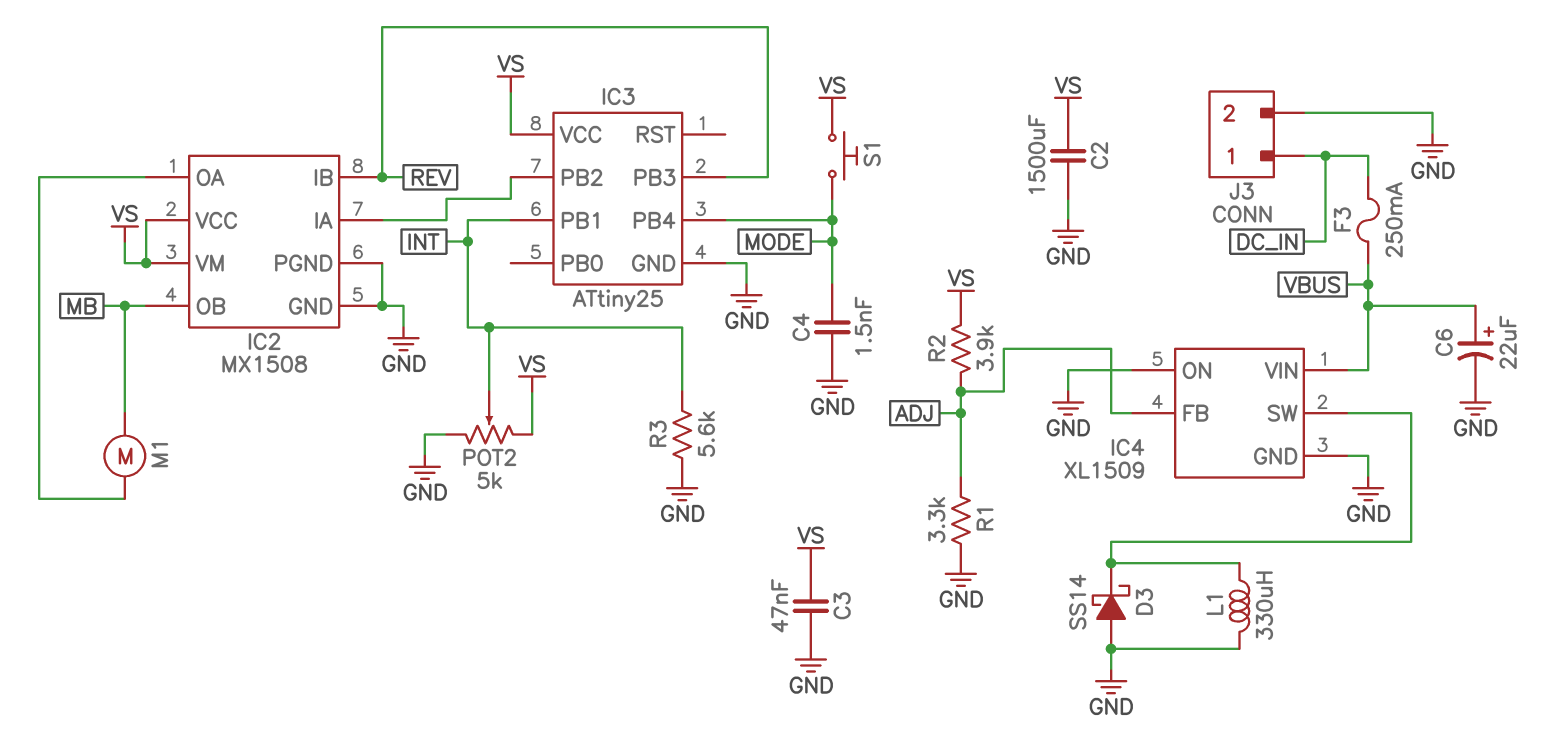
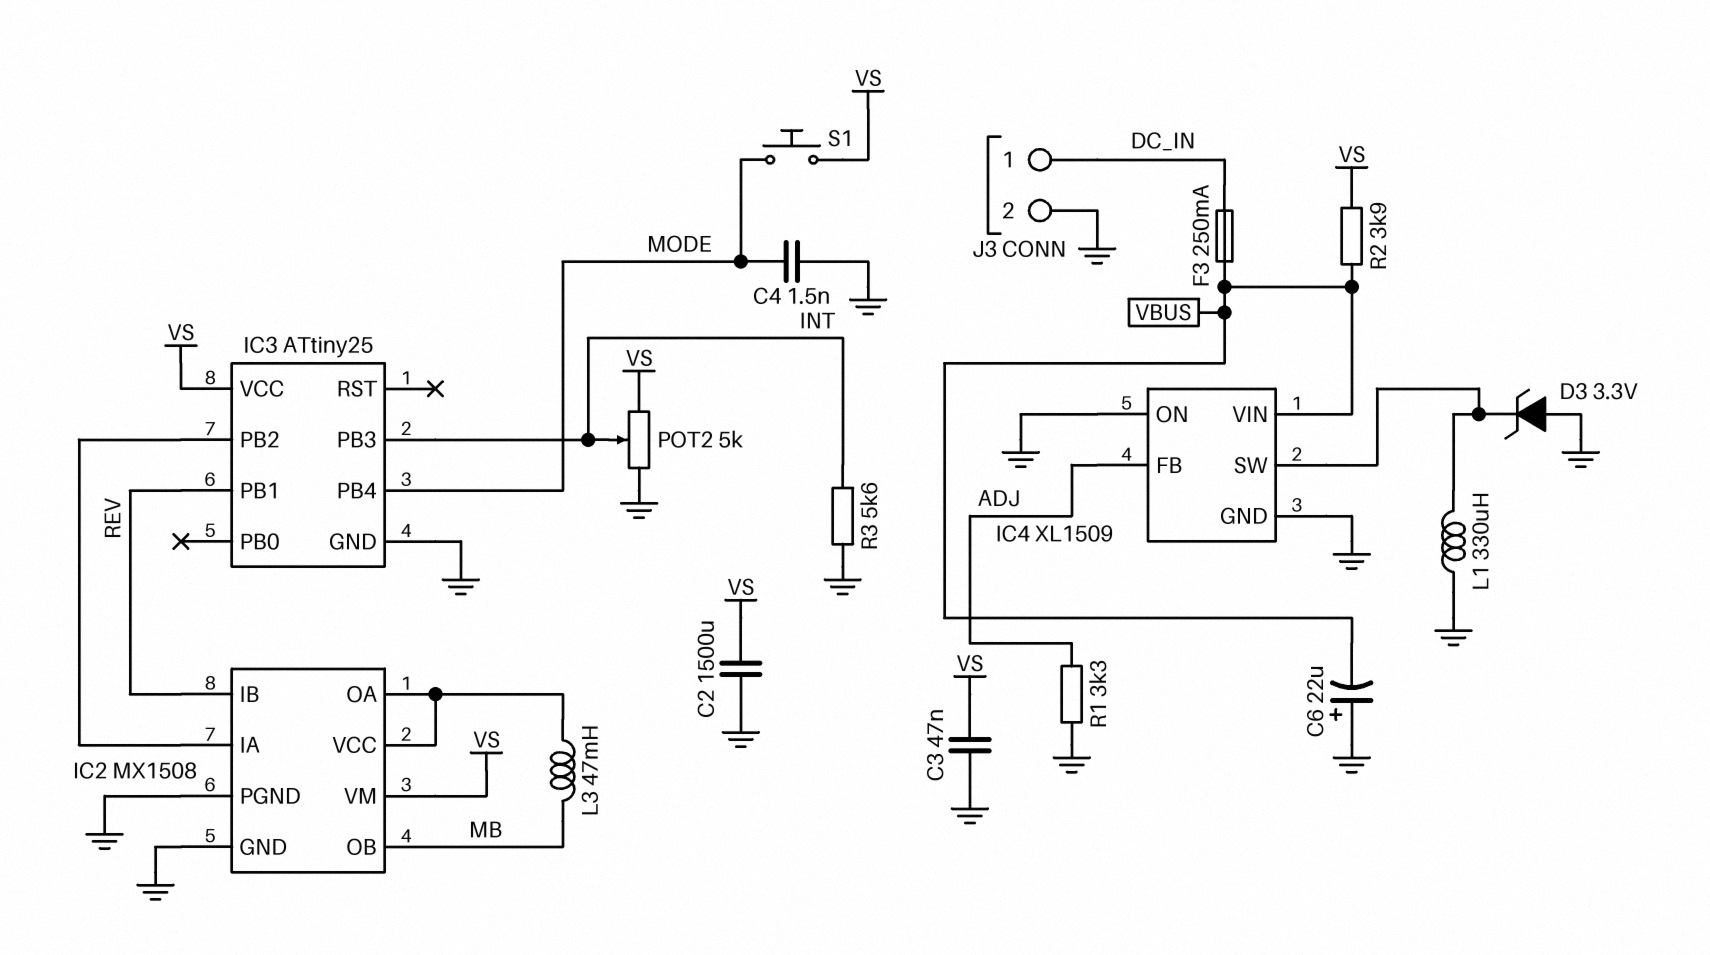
C6: 22uF (plus VBUS, minus GND) -> 22uF (plus GND, minus VBUS)
D3: schottky SS14 (A GND, K IC4/SW) -> zener 3.3V (A GND, K IC4/SW)
IC2 pin VCC: VS -> IC2/OA
IC3 pin PB1: INT -> REV
IC3 pin PB3: REV -> INT
L3: none -> 47mH (IC2/OA, MB)
M1: motor (IC2/OA, MB) -> none
R2: 3.9k (ADJ, VS) -> 3.9k (VBUS, VS)

